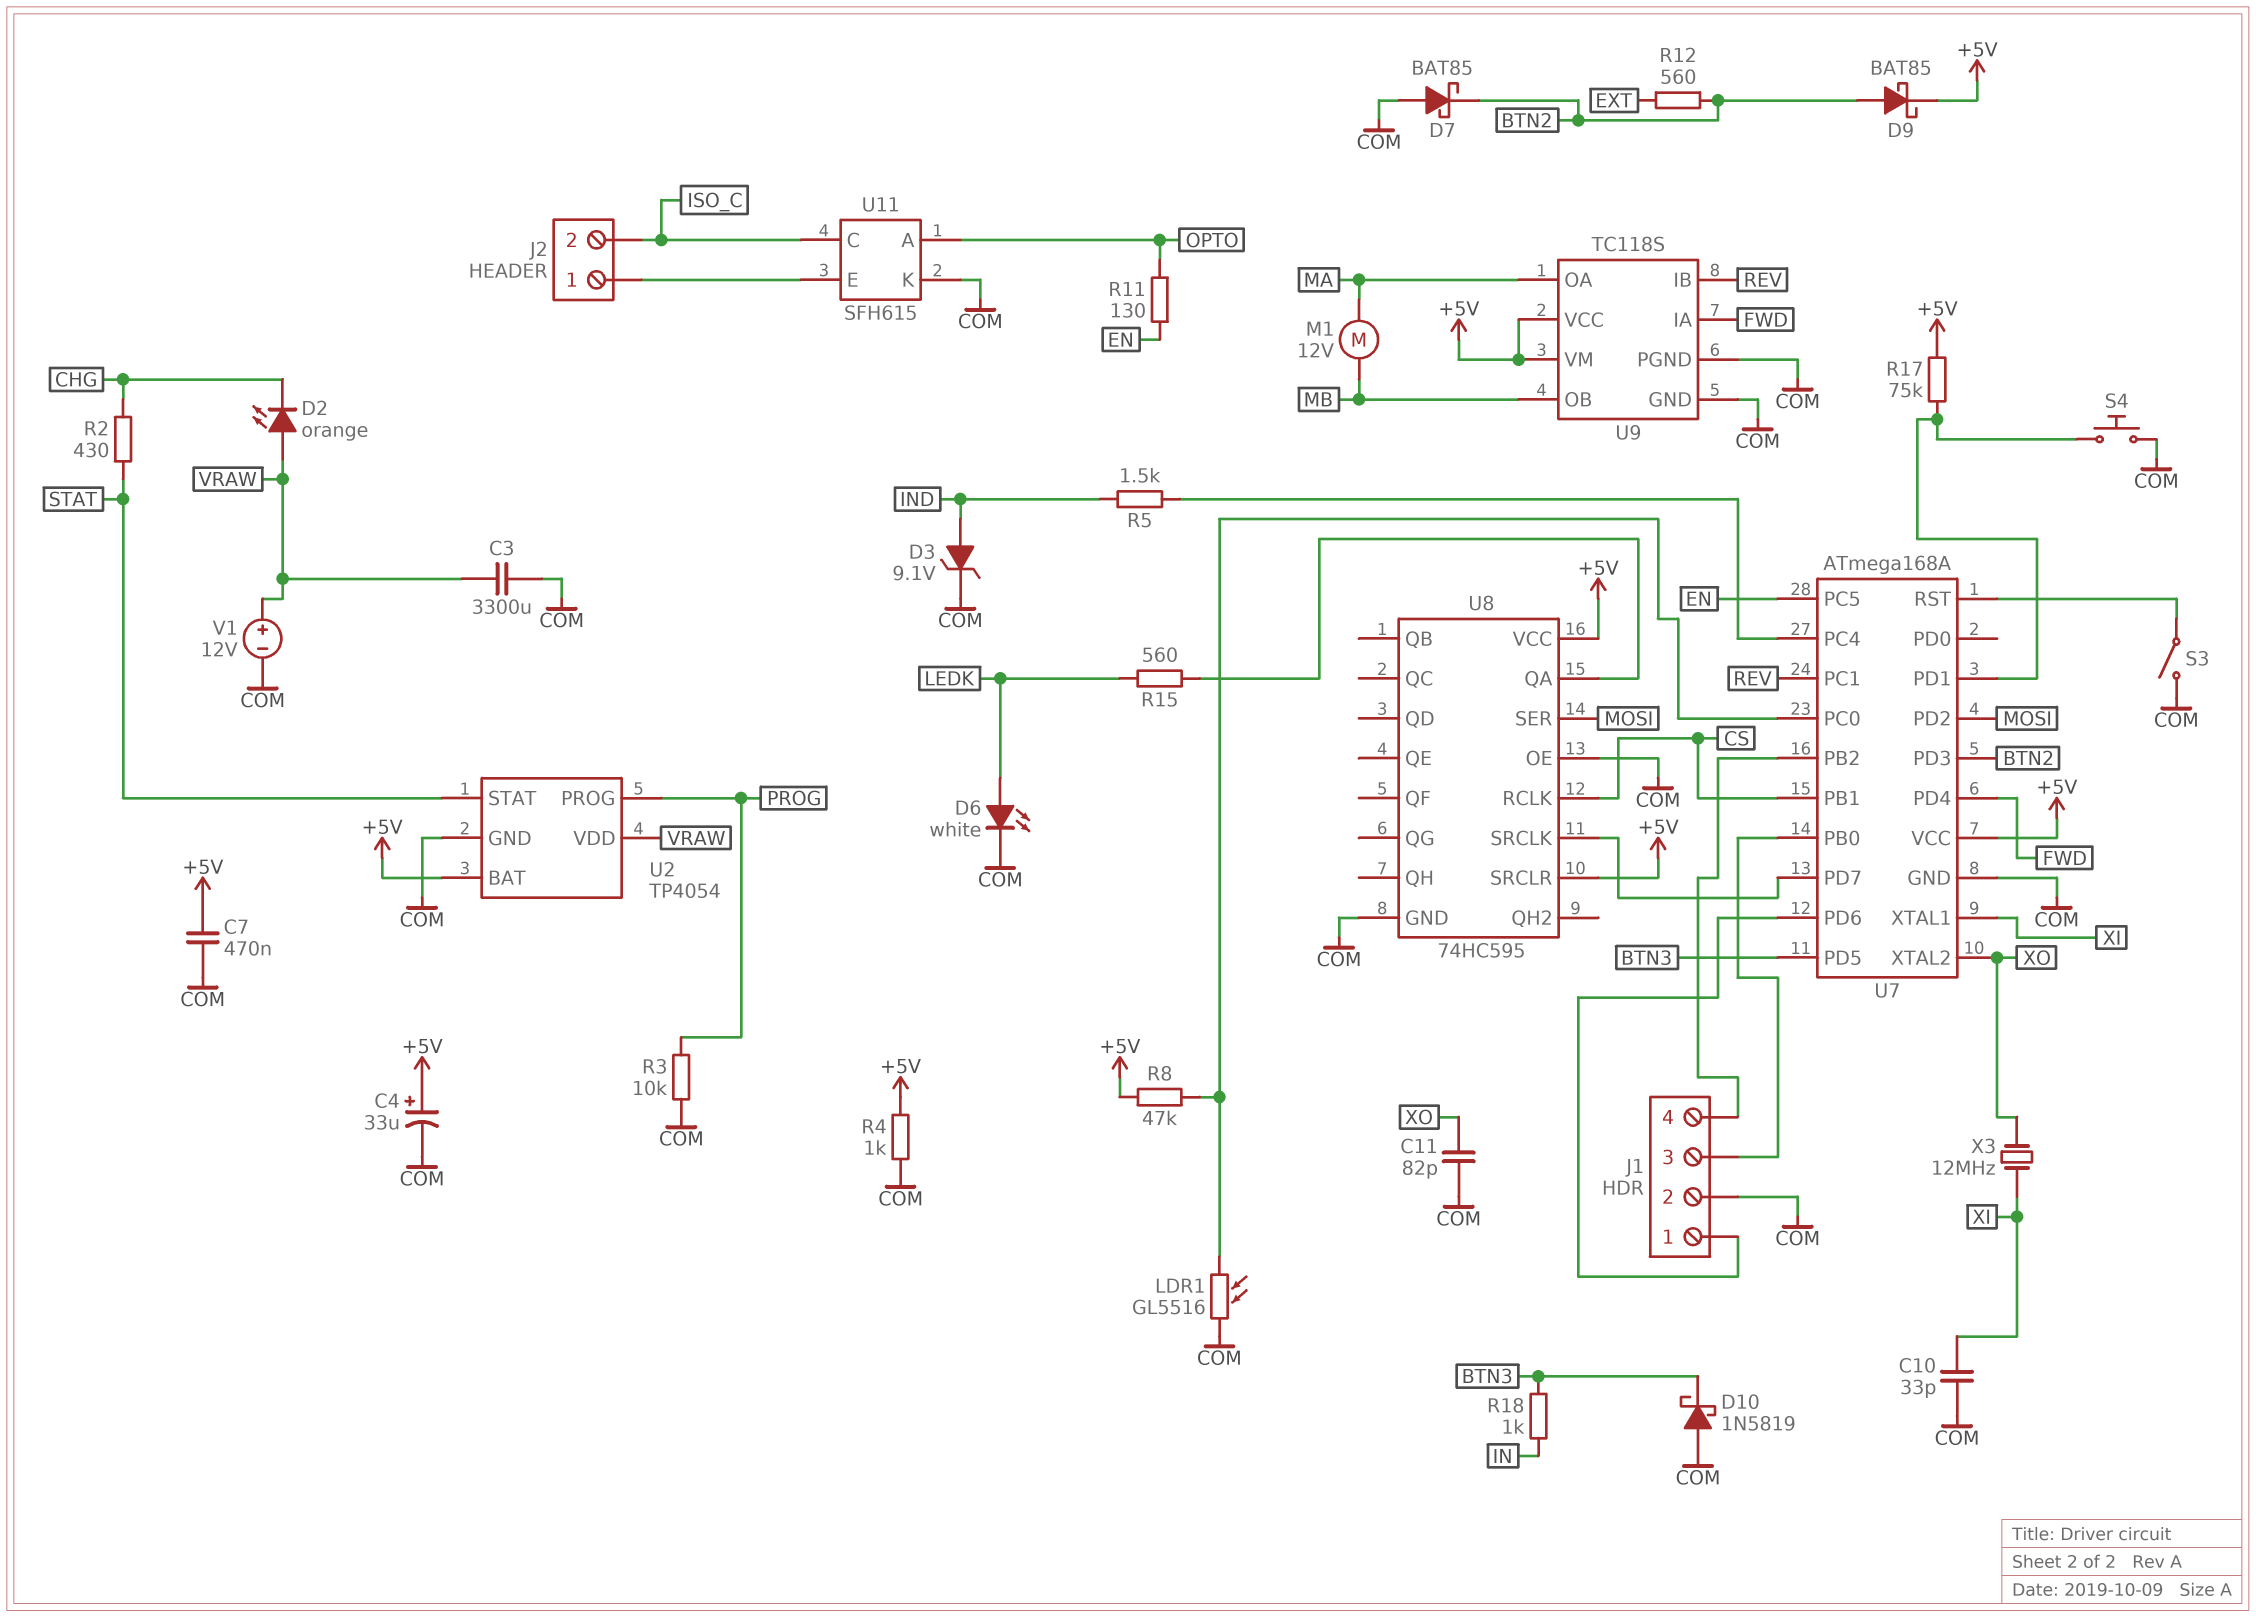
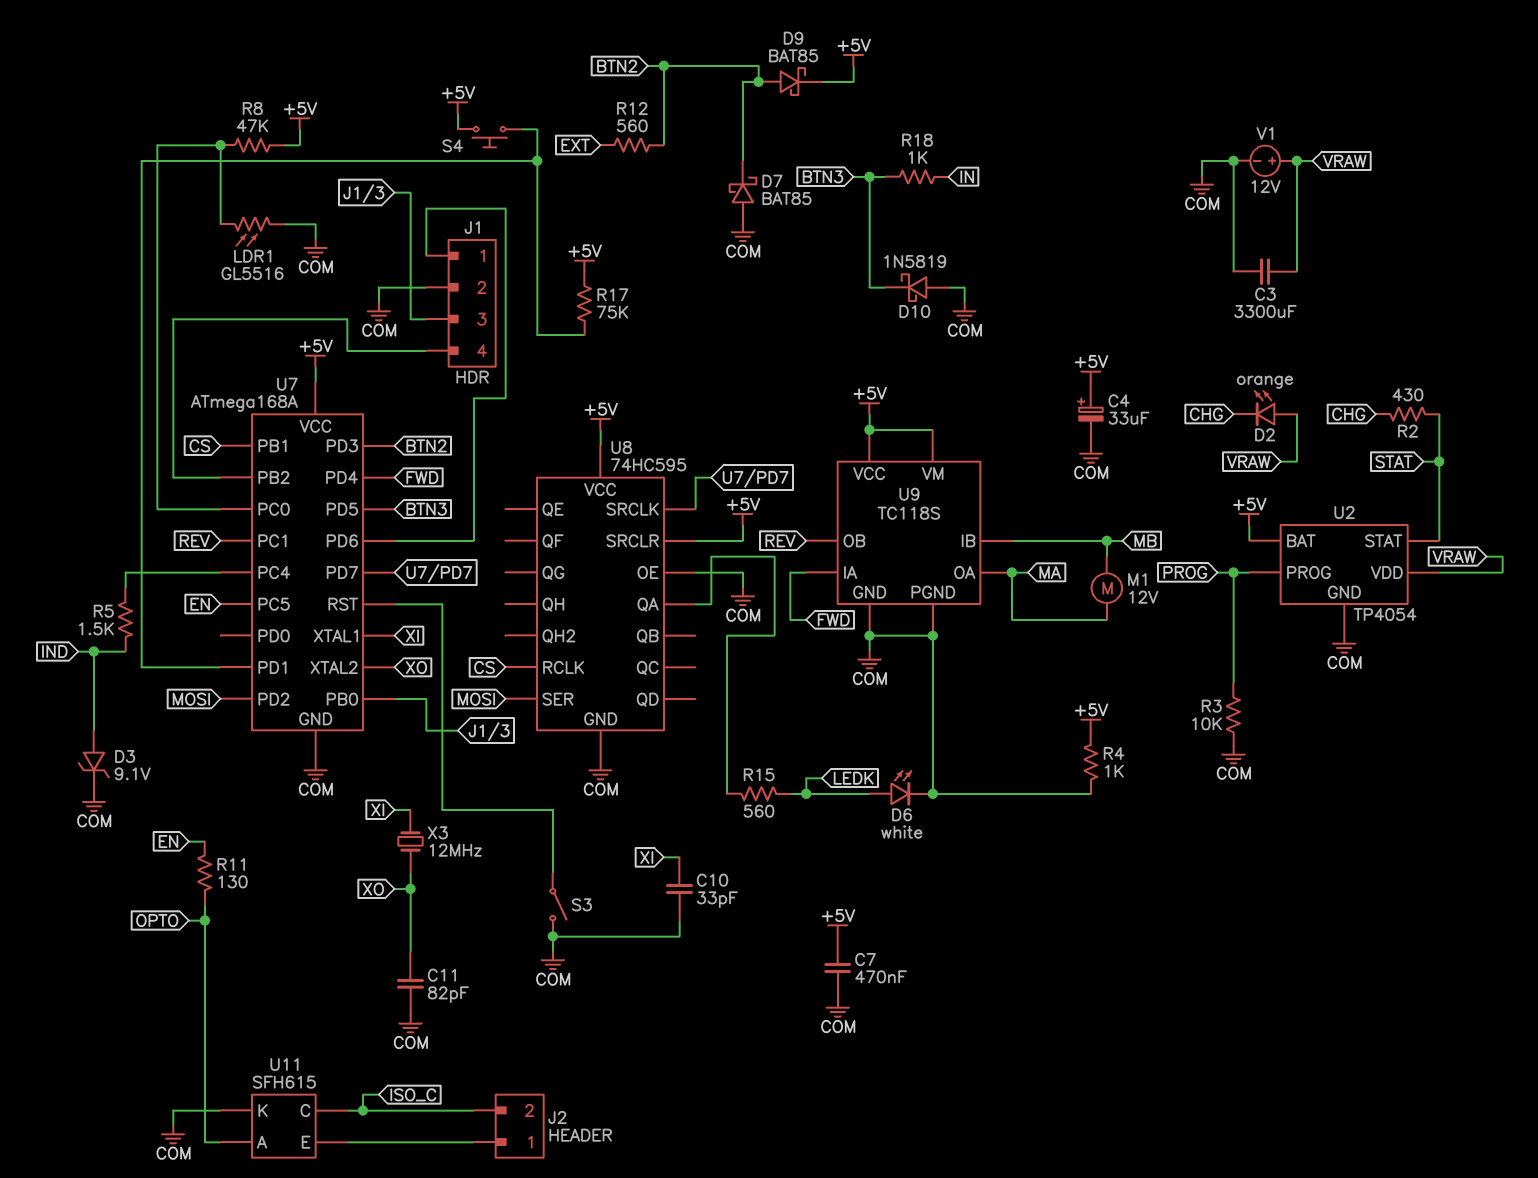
S4: button (COM, U7/PD1) -> button (+5V, U7/PD1)
U9 pin IB: REV -> MB
U9 pin OB: MB -> REV

